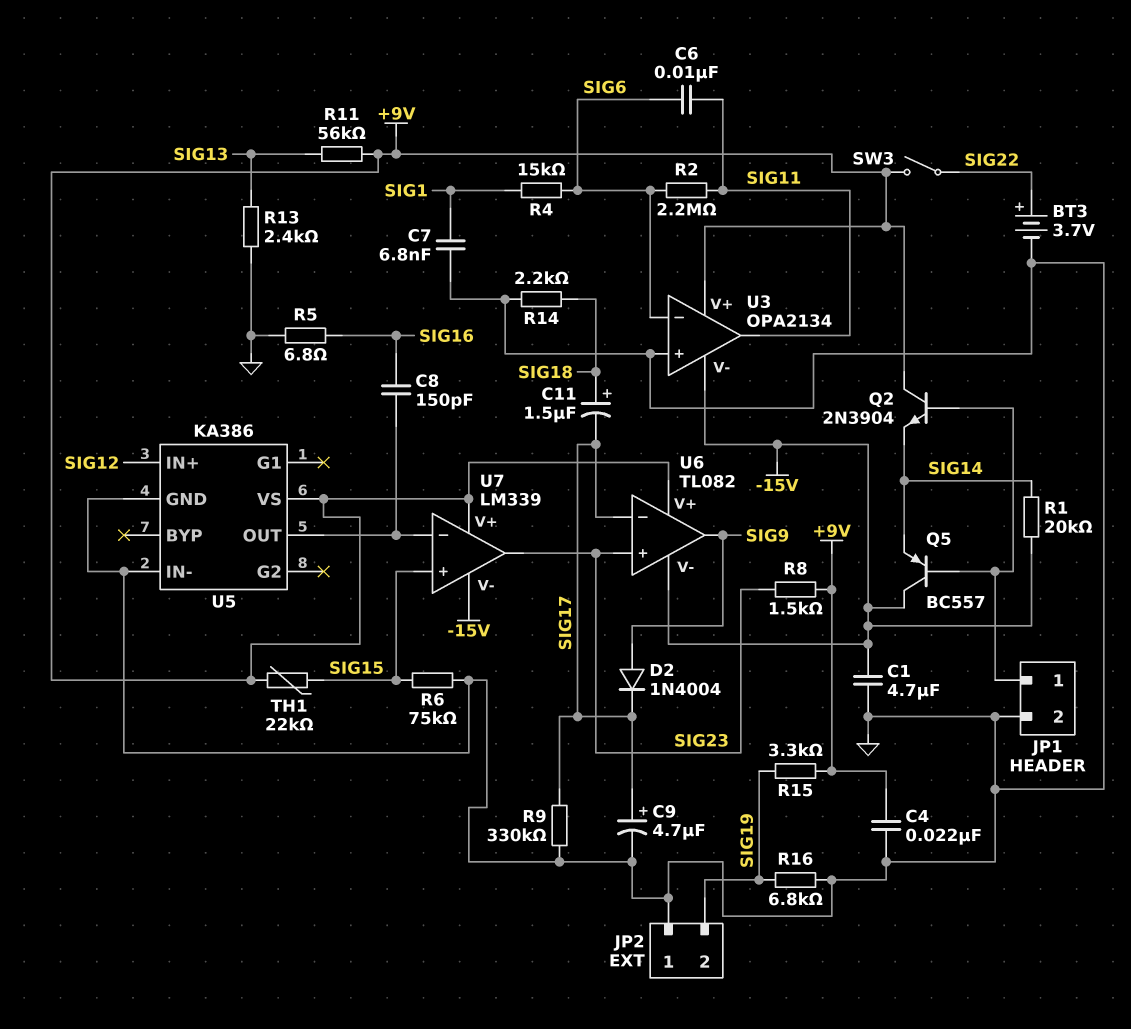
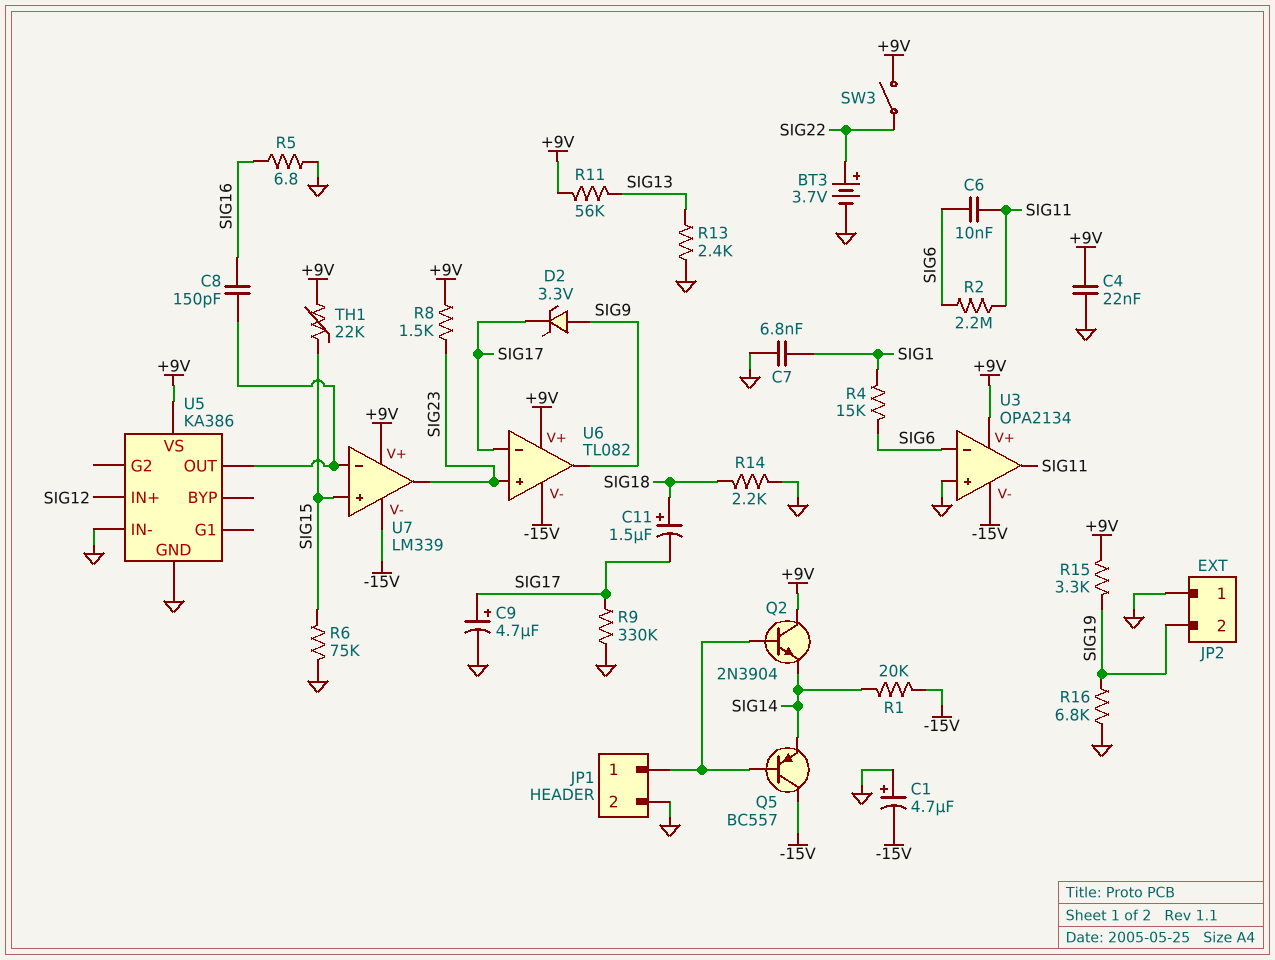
C1: 4.7uF (-15V, GND) -> 4.7uF (plus GND, minus -15V)
D2: diode 1N4004 (A SIG9, K SIG17) -> zener 3.3V (A SIG9, K SIG17)

